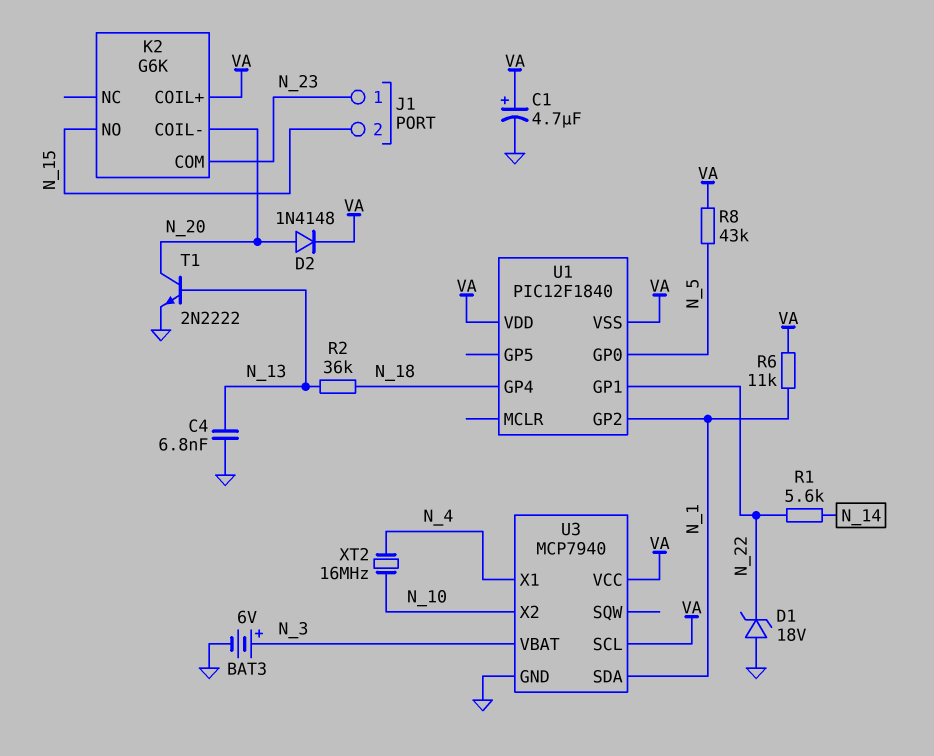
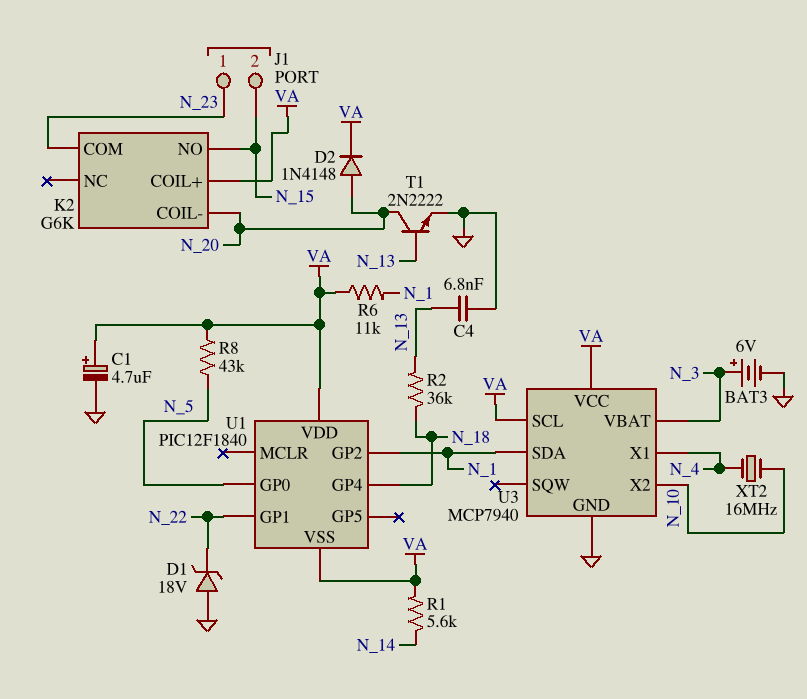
R1: 5.6k (N_14, N_22) -> 5.6k (N_14, VA)

